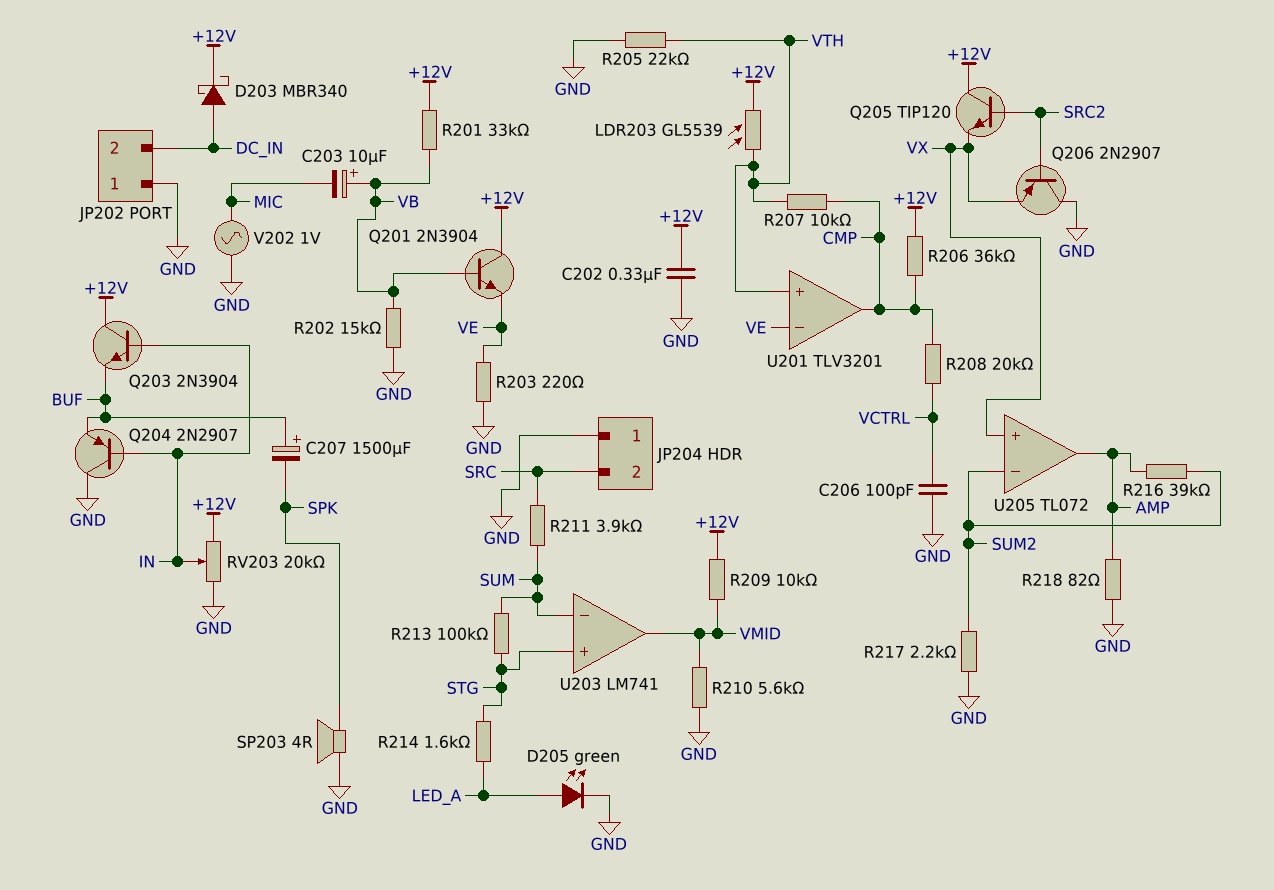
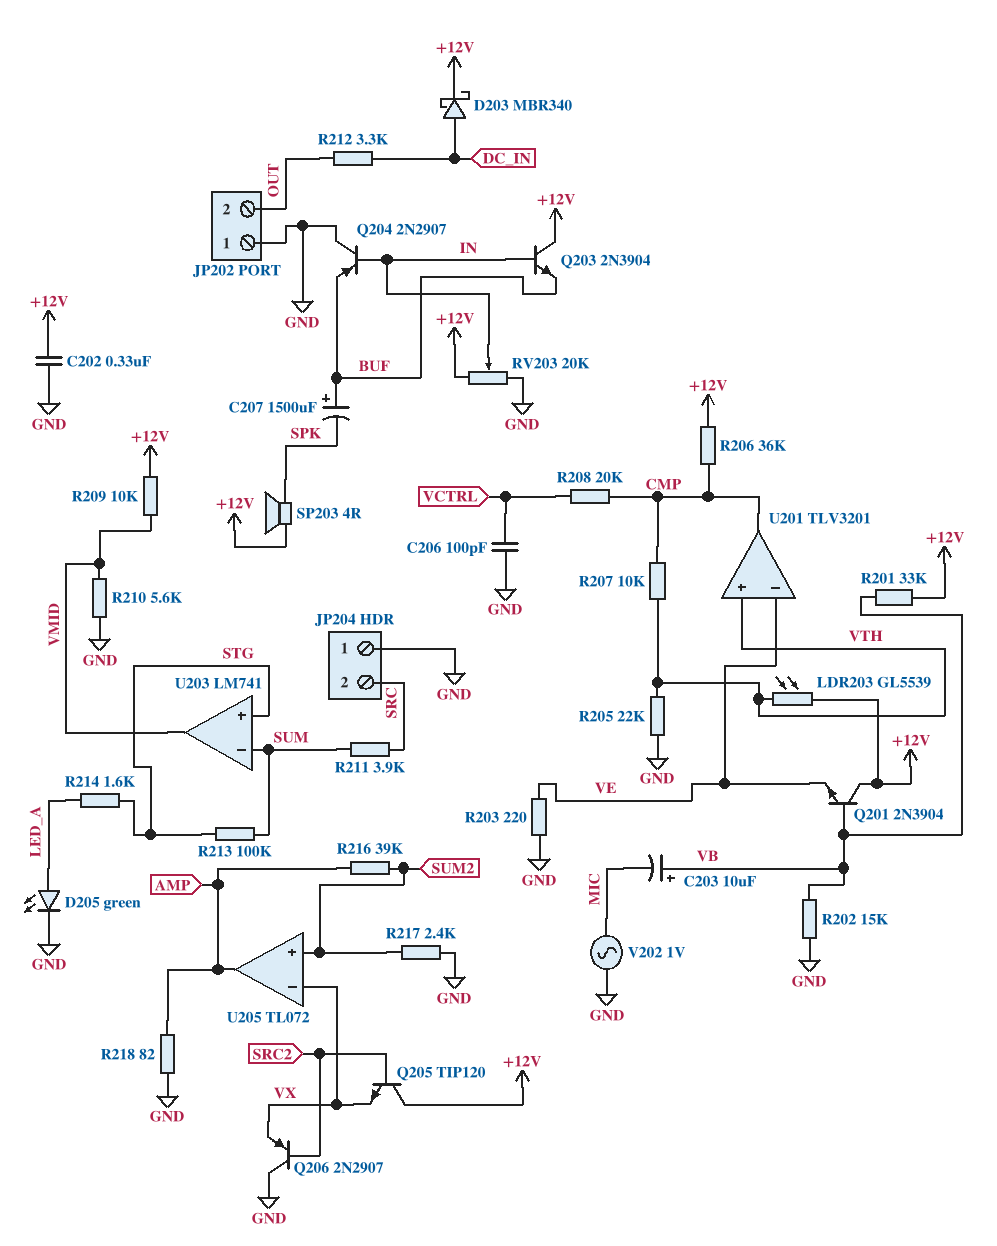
JP202 pin 2: DC_IN -> OUT
R212: none -> 3.3k (DC_IN, OUT)
R217: 2.2k (GND, SUM2) -> 2.4k (GND, SUM2)
SP203: speaker 4R (GND, SPK) -> speaker 4R (+12V, SPK)
U205 pin in+: VX -> SUM2
U205 pin in-: SUM2 -> VX

